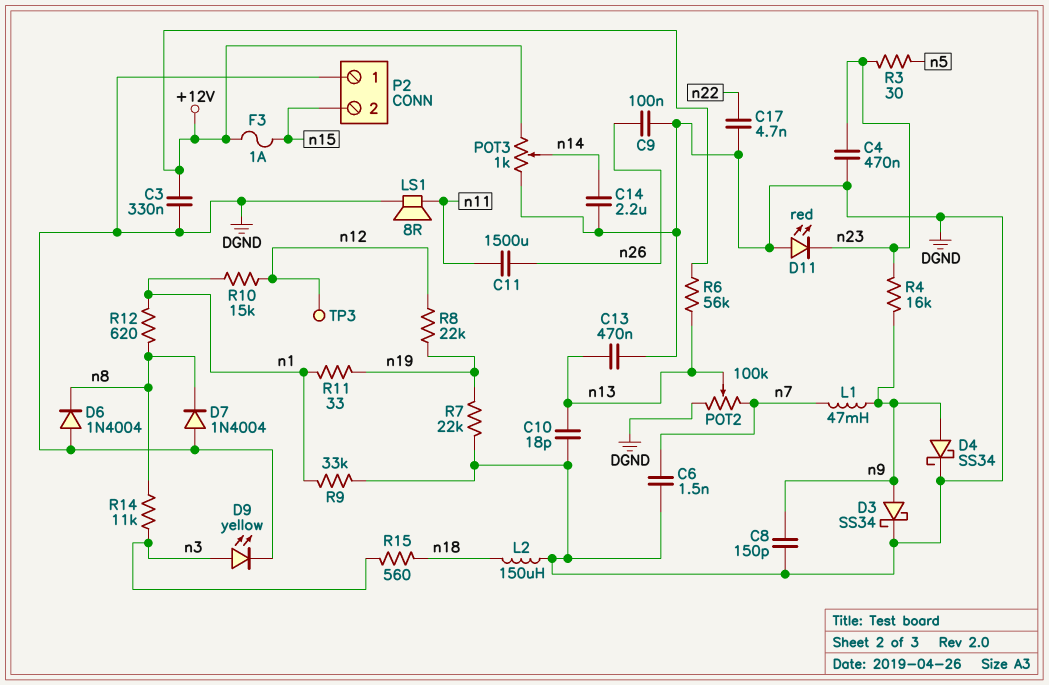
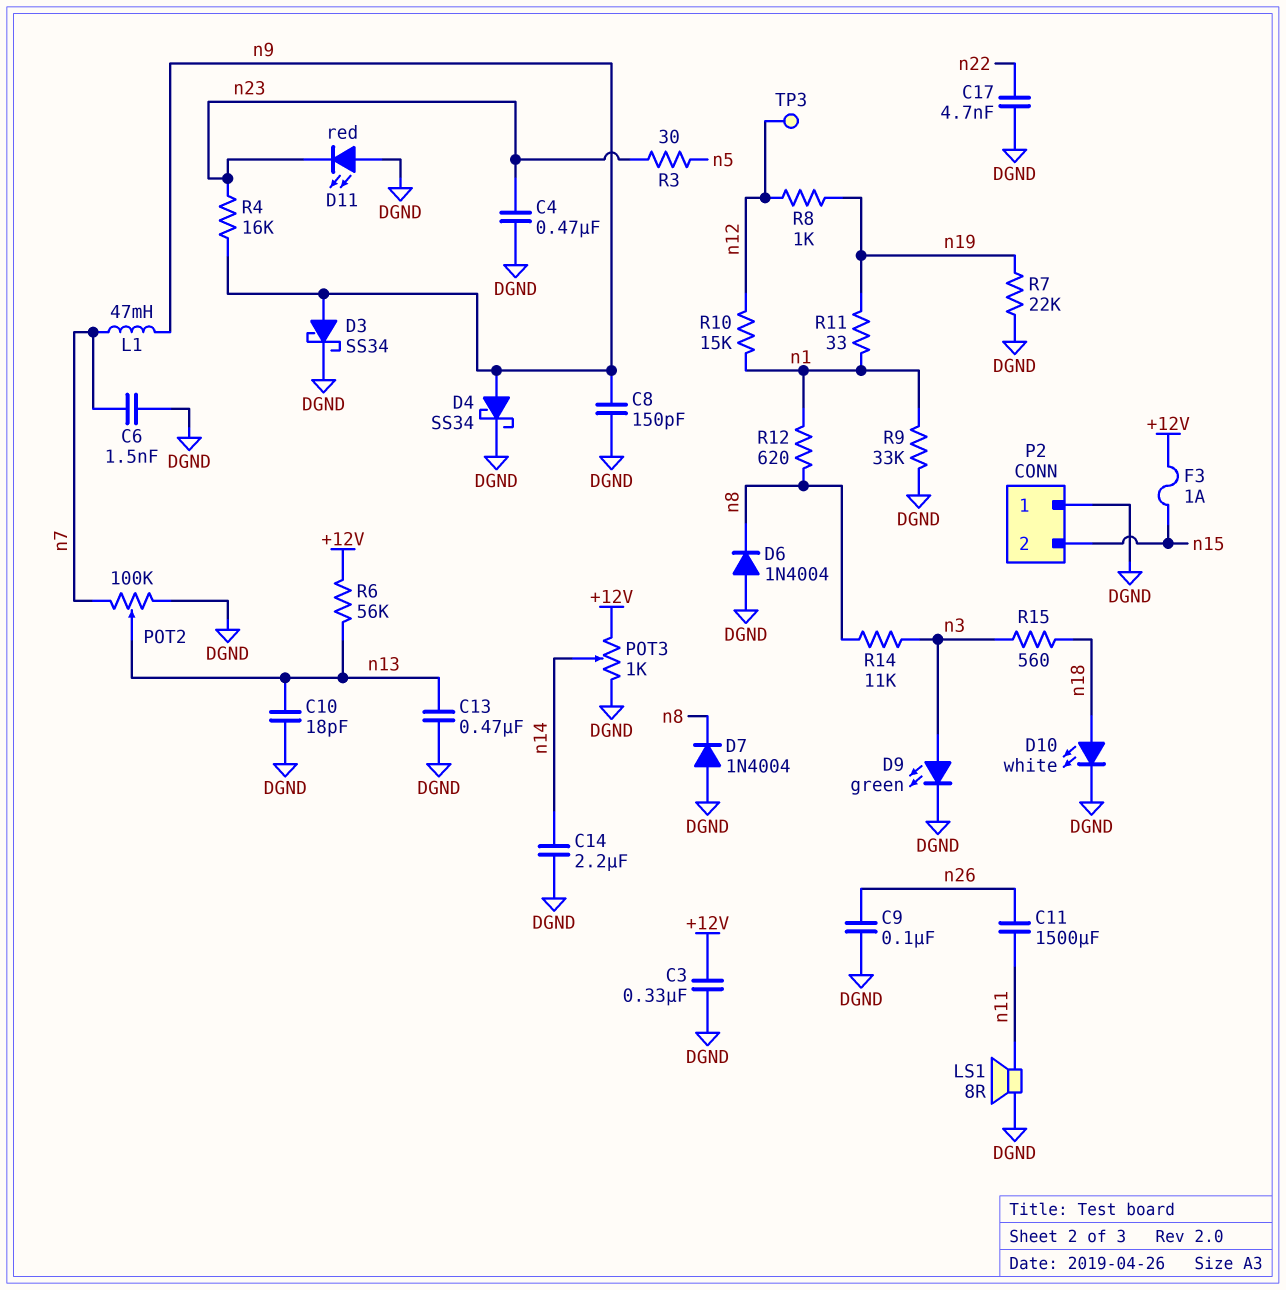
D9: LED yellow (A n3, K DGND) -> LED green (A n3, K DGND)
D10: none -> LED white (A n18, K DGND)
L2: 150uH (DGND, n18) -> none
R8: 22k (n12, n19) -> 1k (n12, n19)

